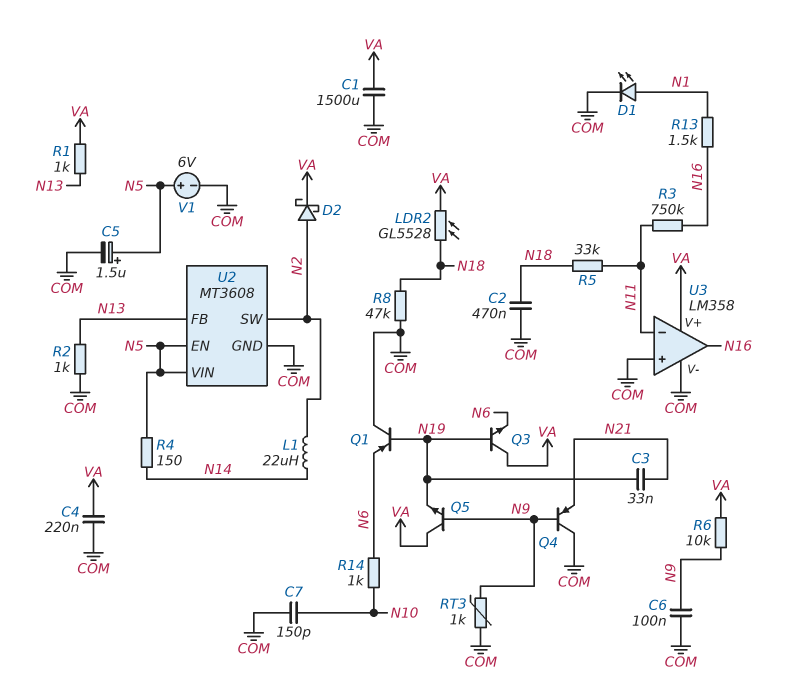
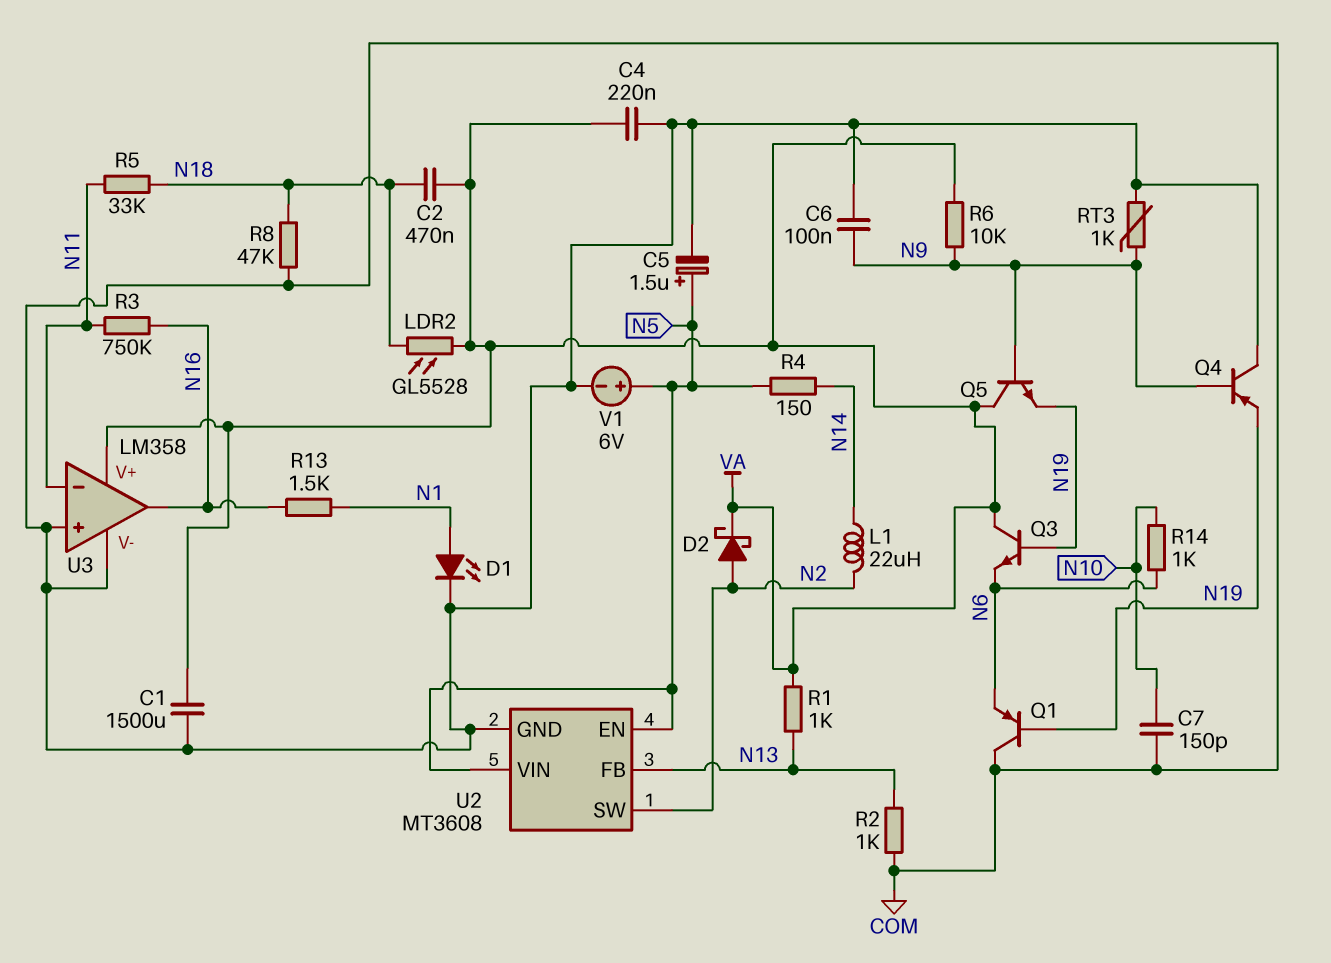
C2: 470nF (COM, N18) -> 470nF (N18, VA)
C3: 33nF (N19, N21) -> none
Q4: PNP (B N9, C COM, E N21) -> PNP (B N9, C COM, E N19)

